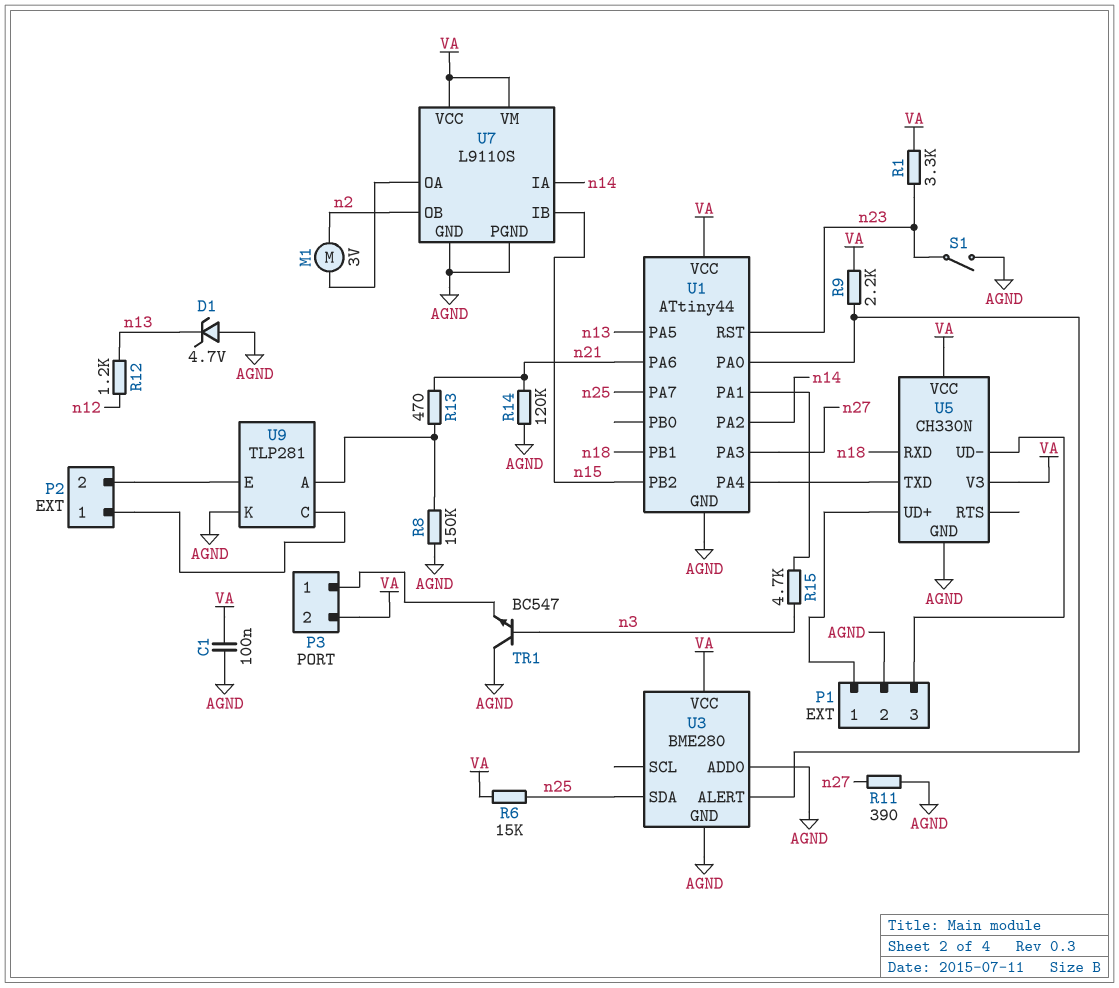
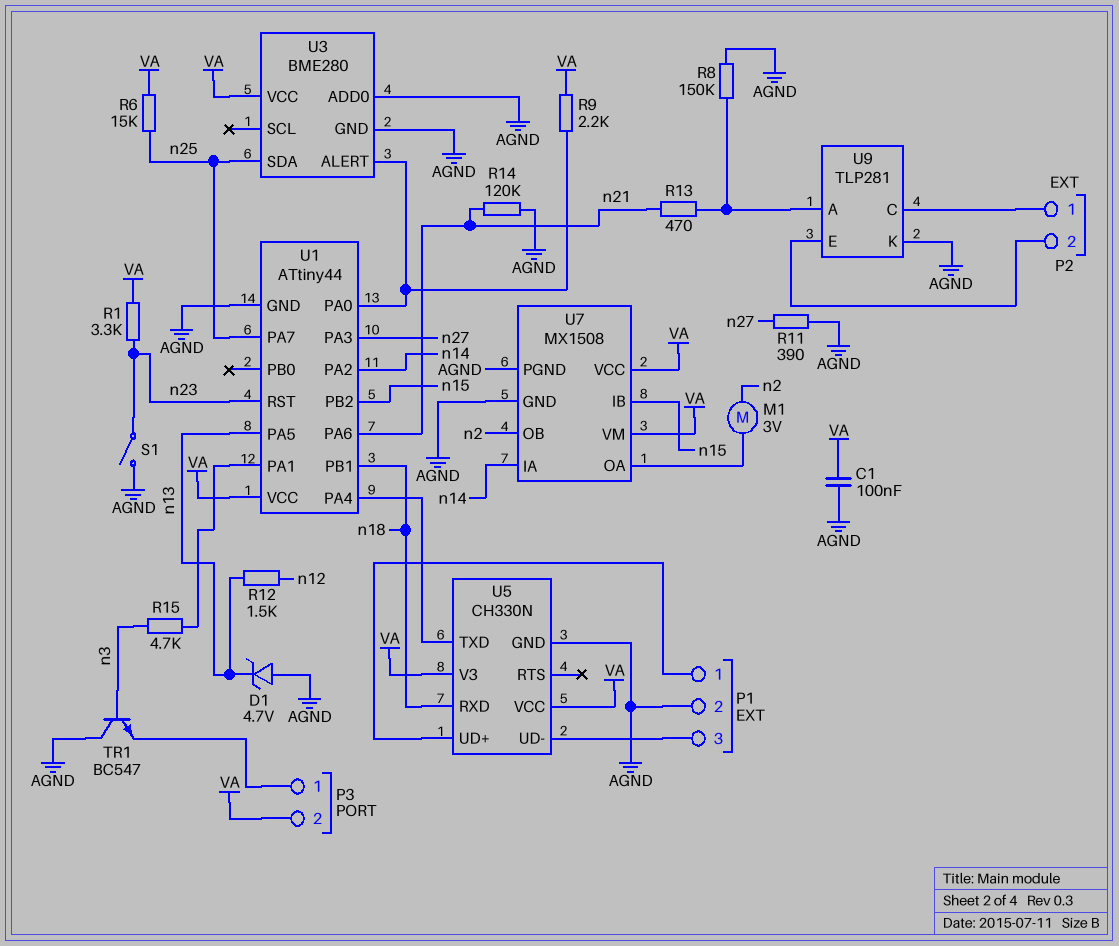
R12: 1.2k (n12, n13) -> 1.5k (n12, n13)
U7: L9110S -> MX1508

